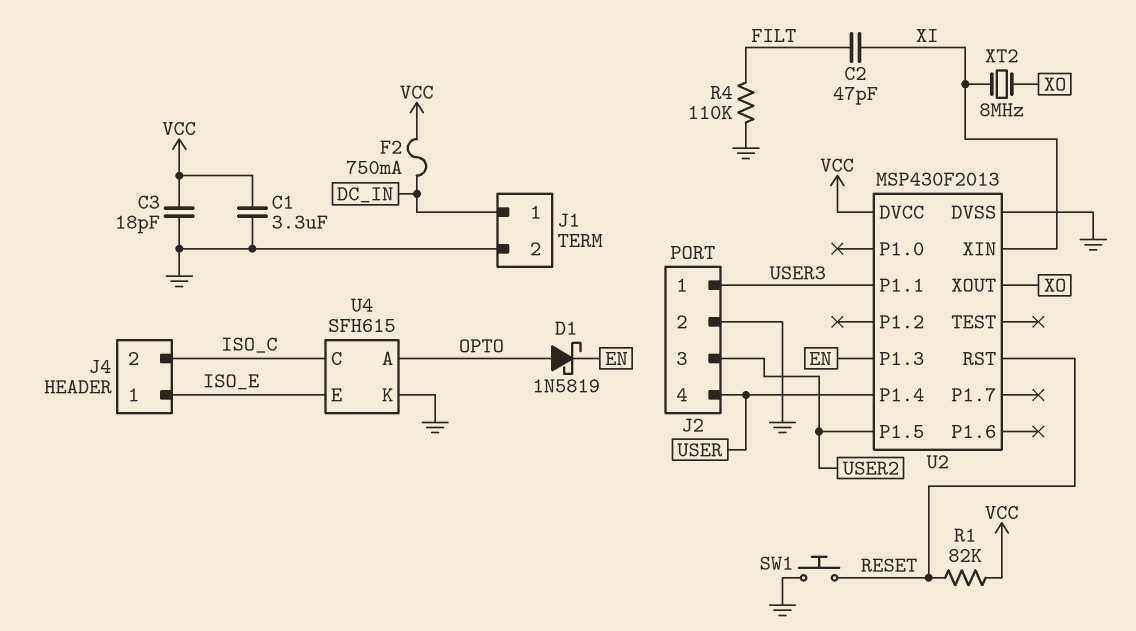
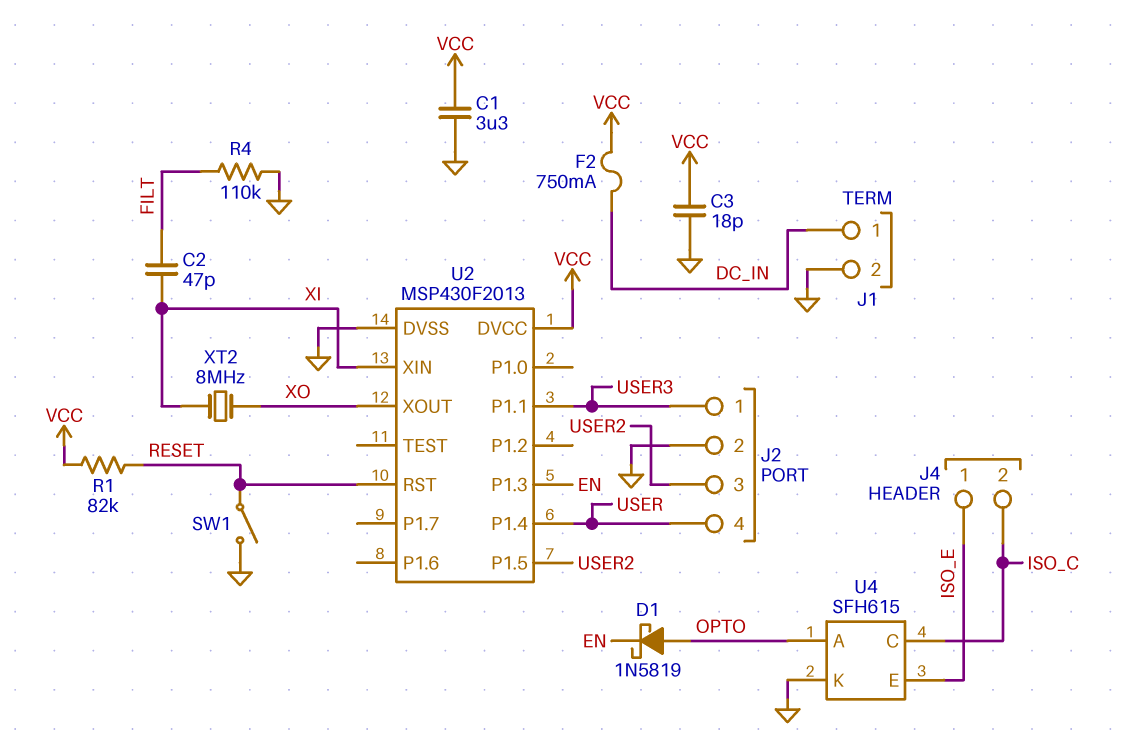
SW1: button (GND, RESET) -> switch (GND, RESET)

